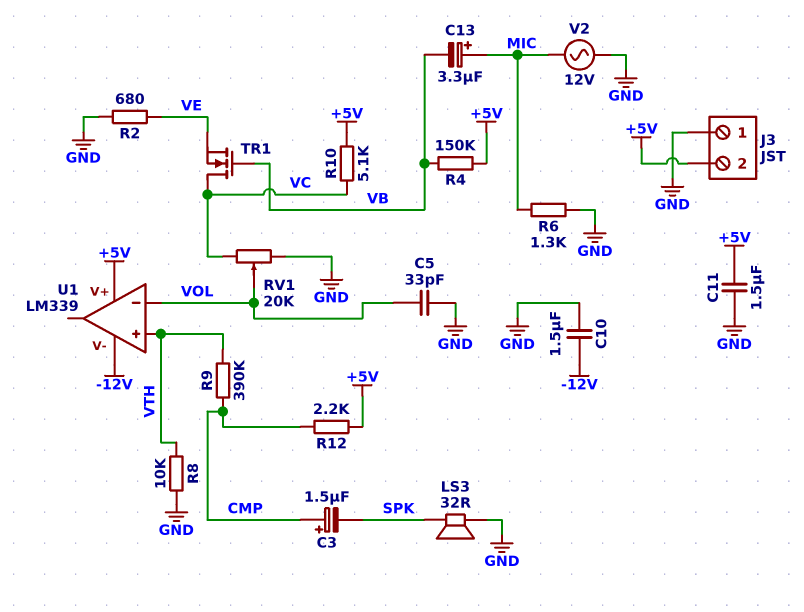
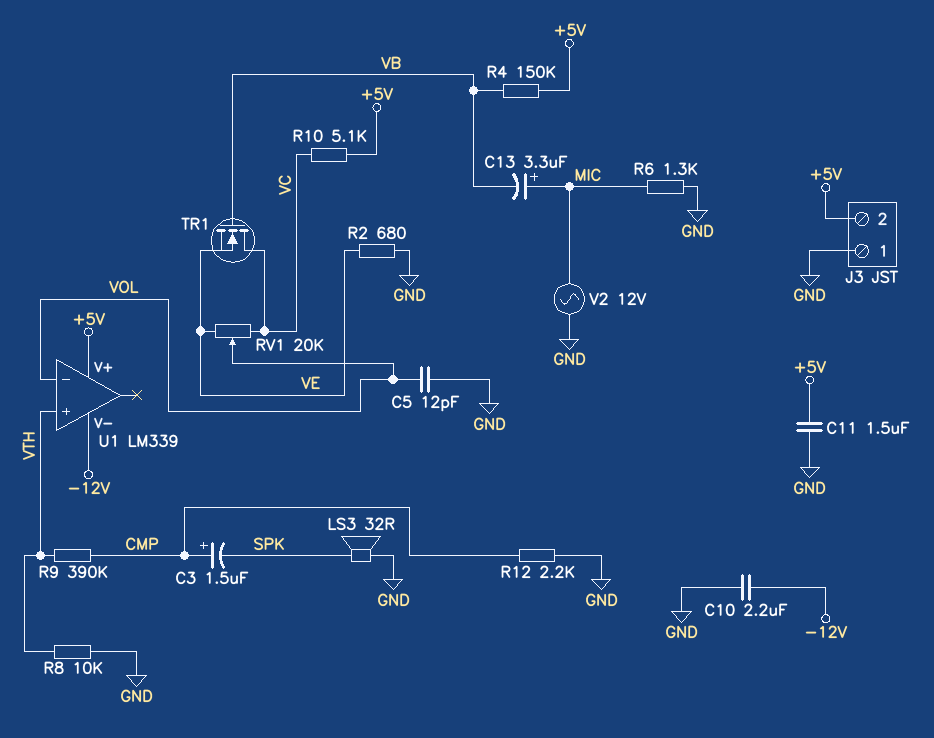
C5: 33pF (GND, VOL) -> 12pF (GND, VOL)
C10: 1.5uF (-12V, GND) -> 2.2uF (-12V, GND)
R12: 2.2k (+5V, CMP) -> 2.2k (CMP, GND)
RV1: 20k (GND, VC, wiper VOL) -> 20k (VC, VE, wiper VOL)

